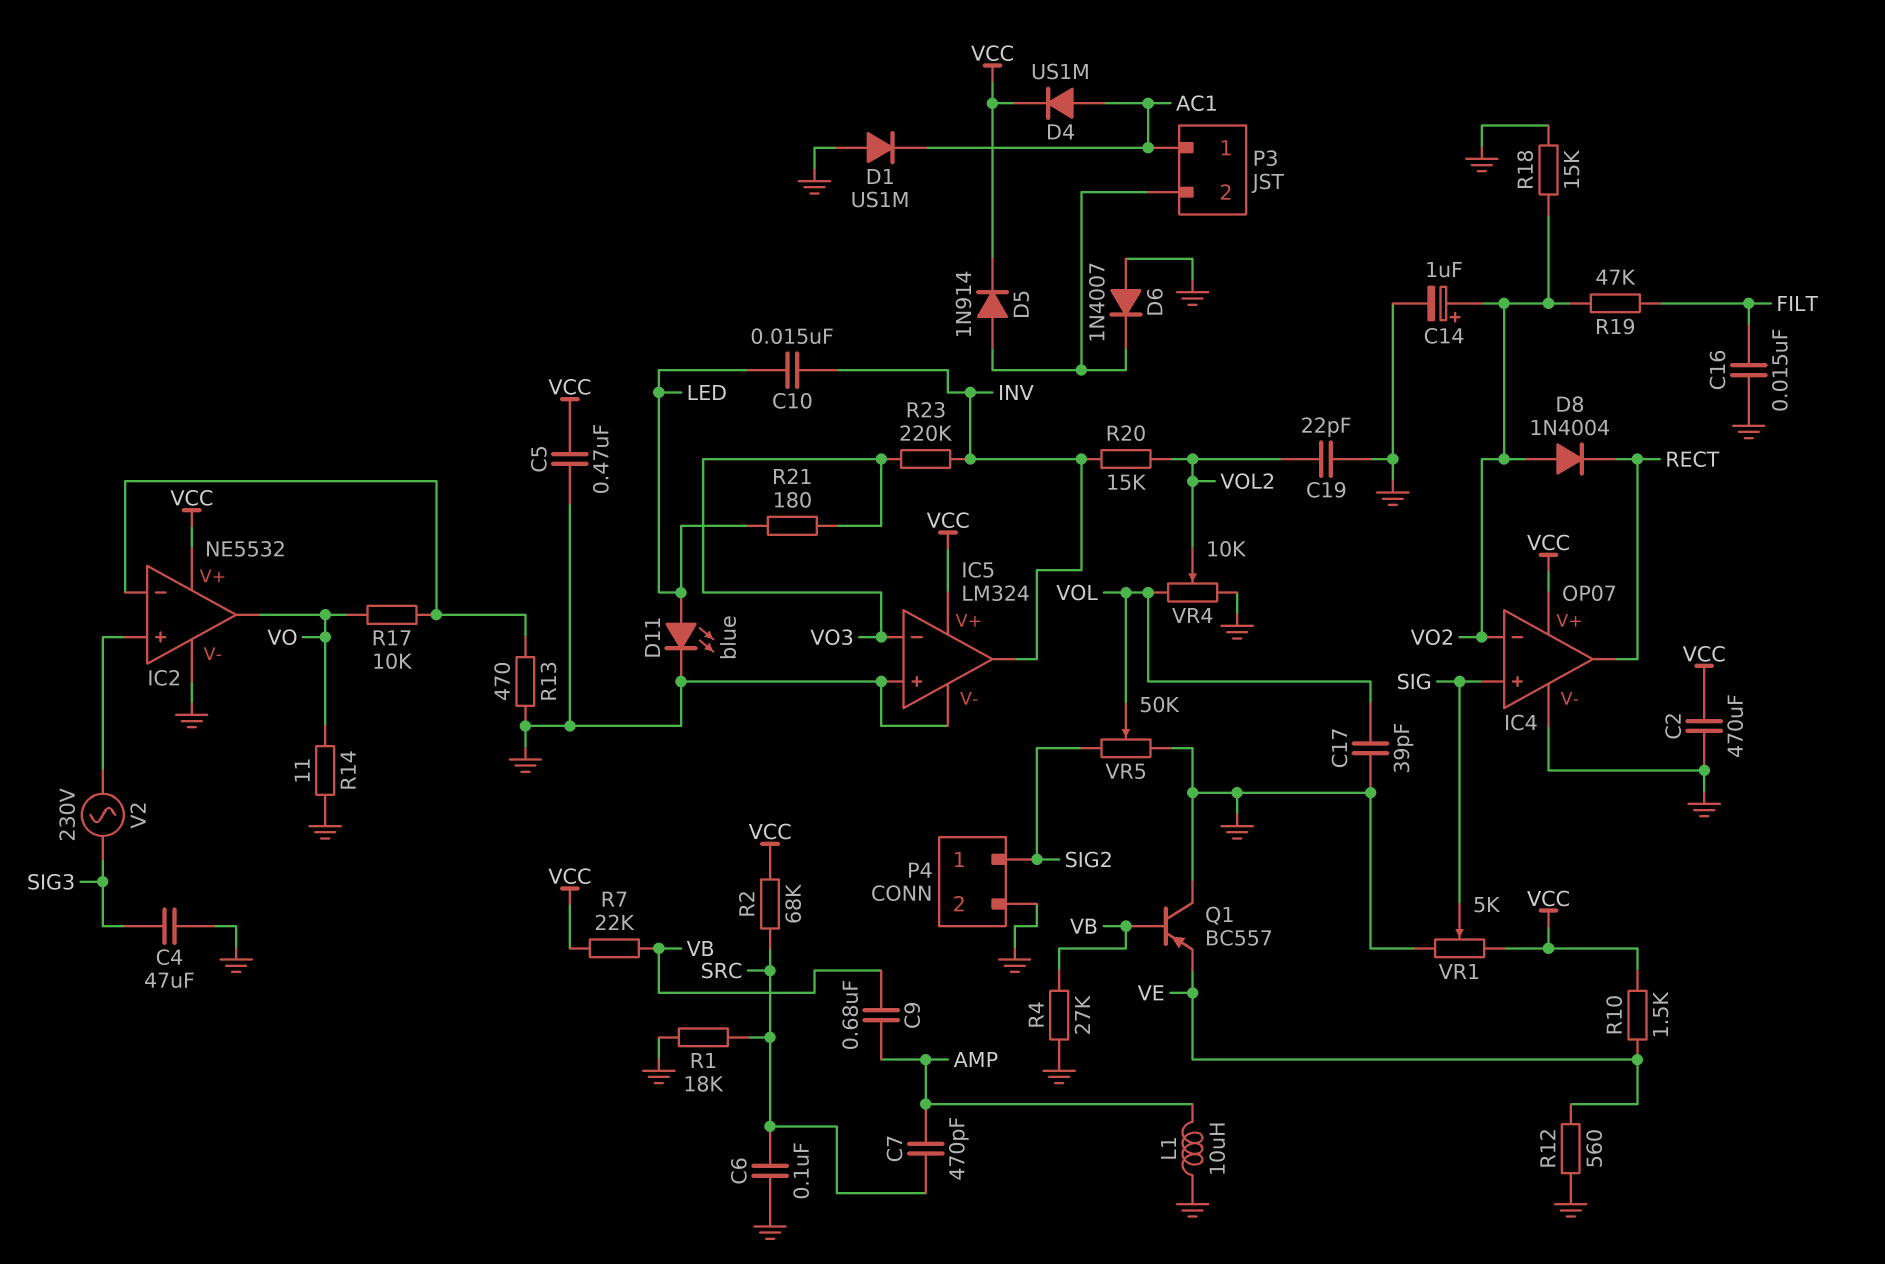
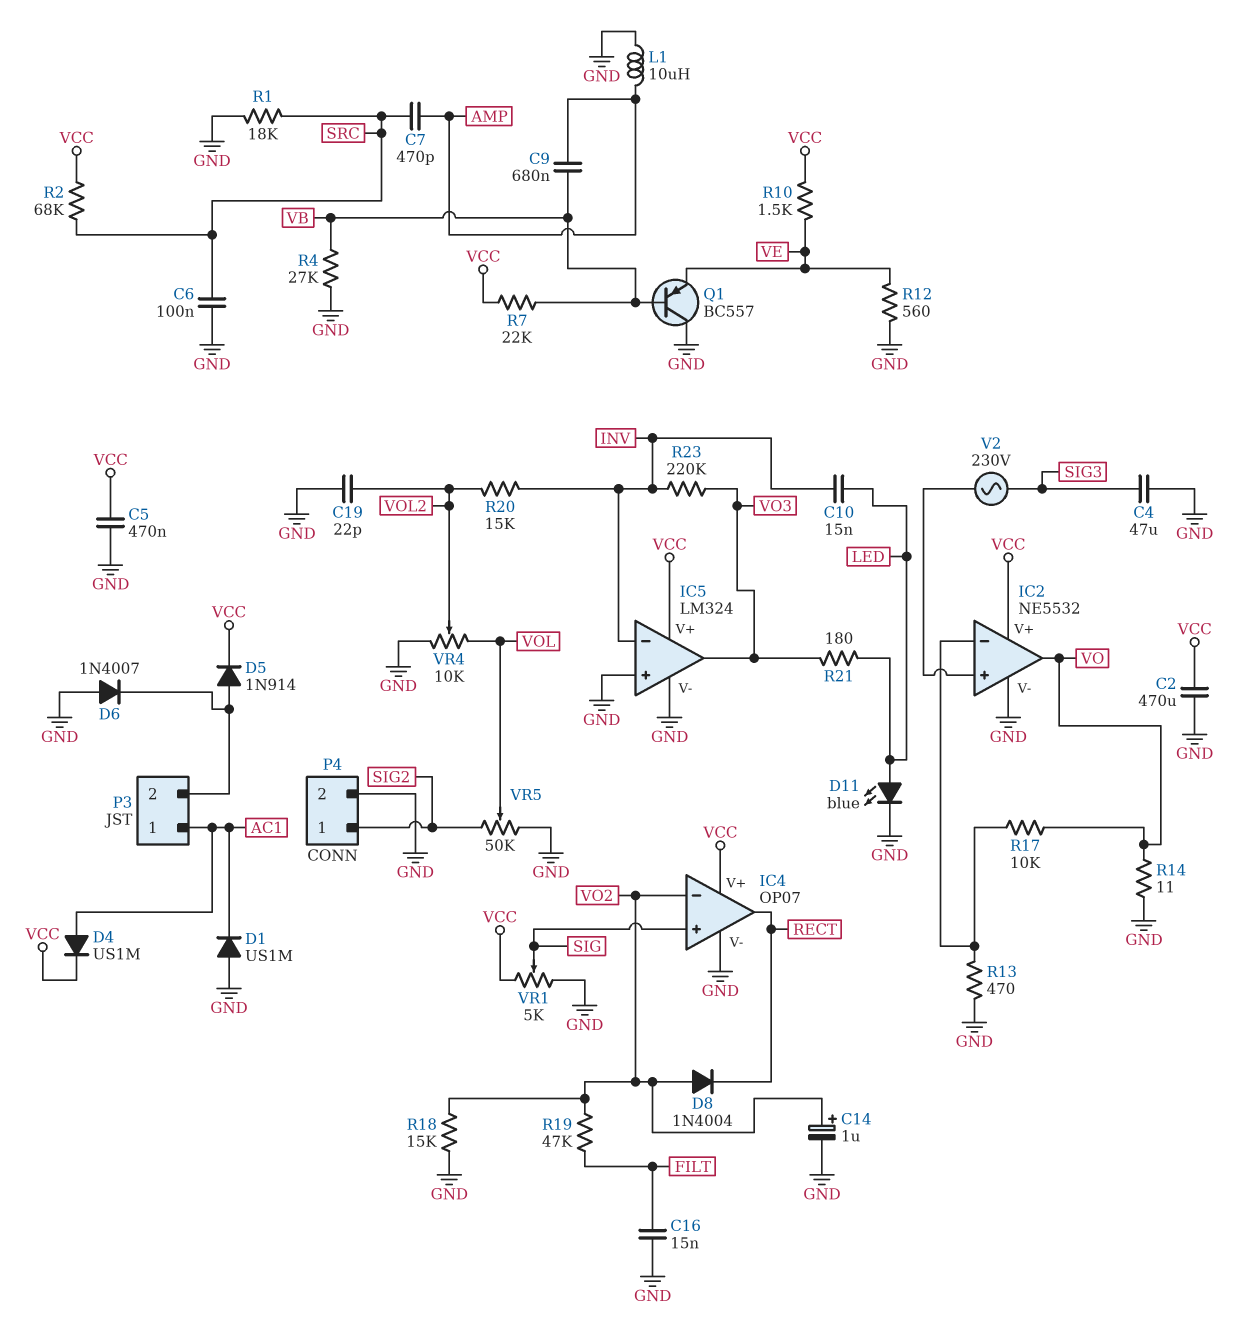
C17: 39pF (GND, VOL) -> none
IC5 pin in-: VO3 -> INV
IC5 pin out: INV -> VO3

